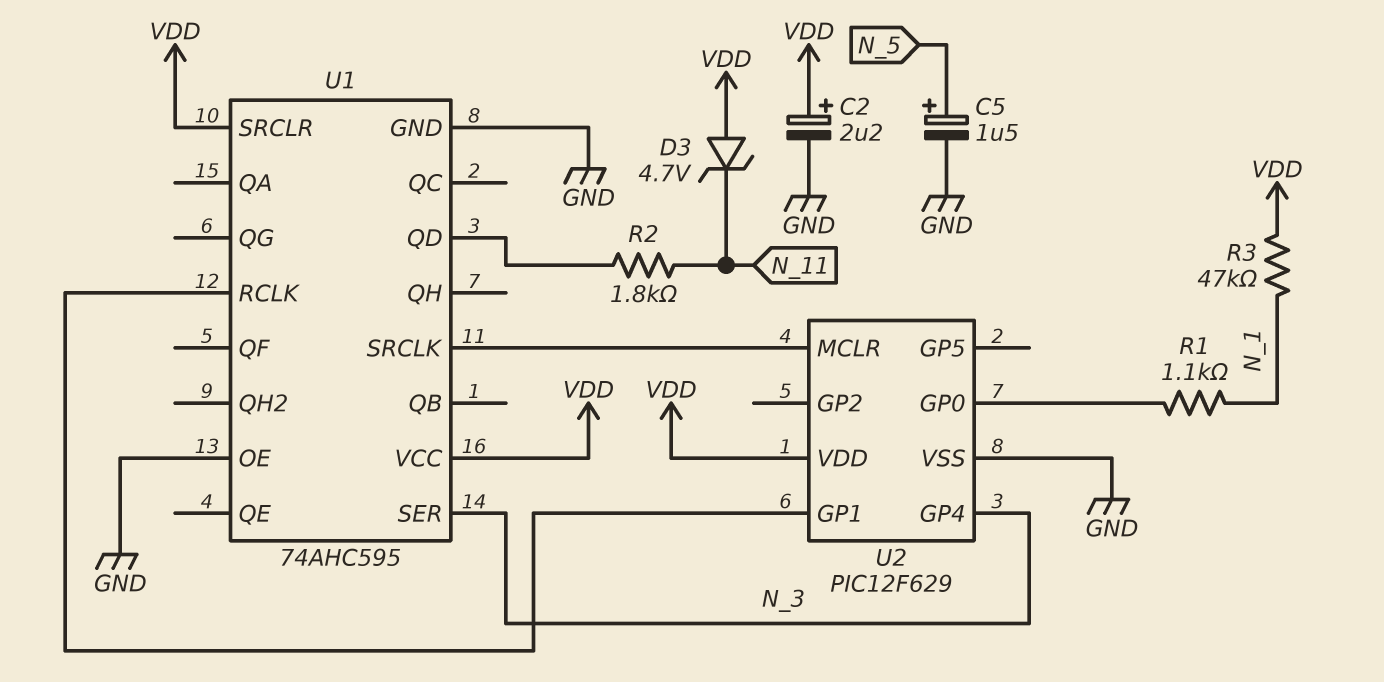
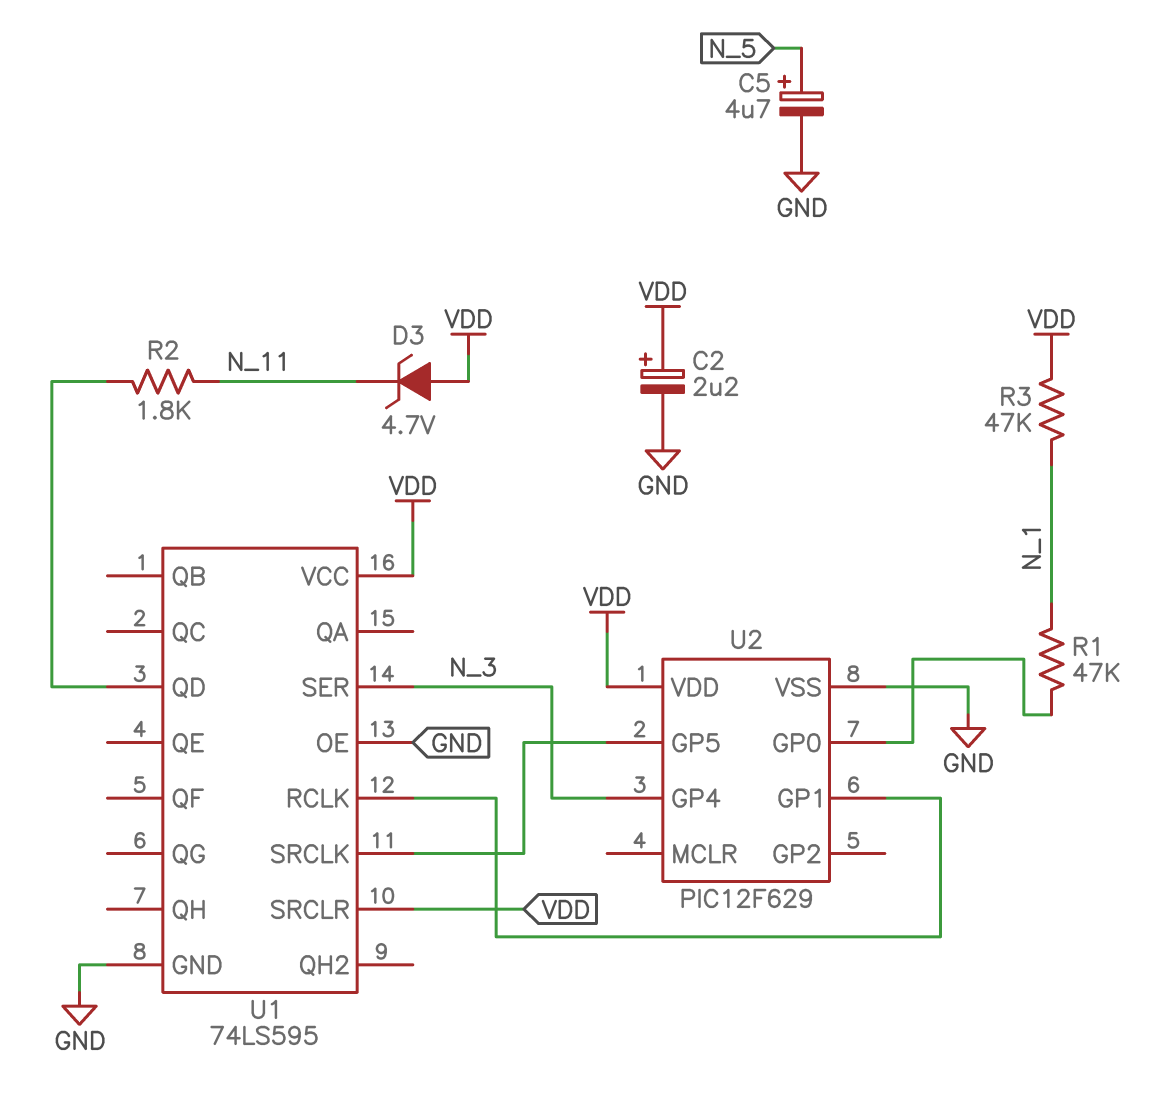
C5: 1.5uF (plus N_5, minus GND) -> 4.7uF (plus N_5, minus GND)
R1: 1.1k (N_1, U2/GP0) -> 47k (N_1, U2/GP0)
U1: 74AHC595 -> 74LS595
U2 pin GP5: none -> U1/SRCLK
U2 pin MCLR: U1/SRCLK -> none

